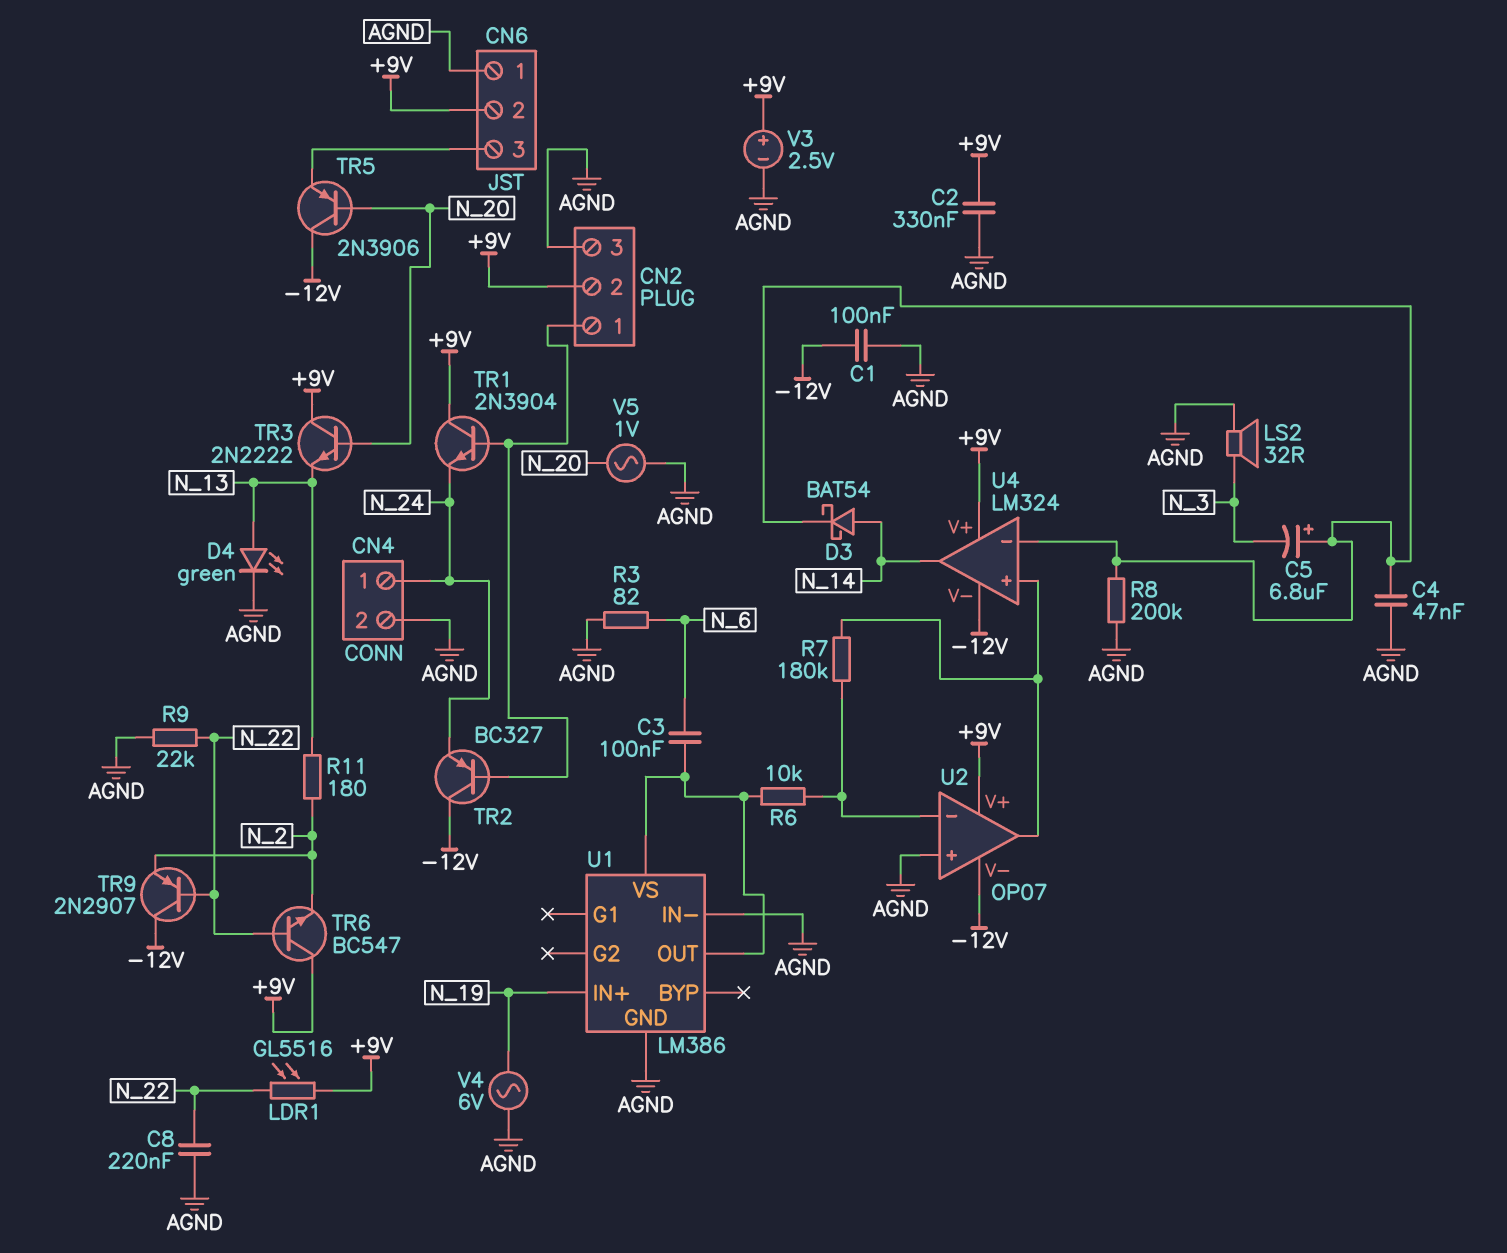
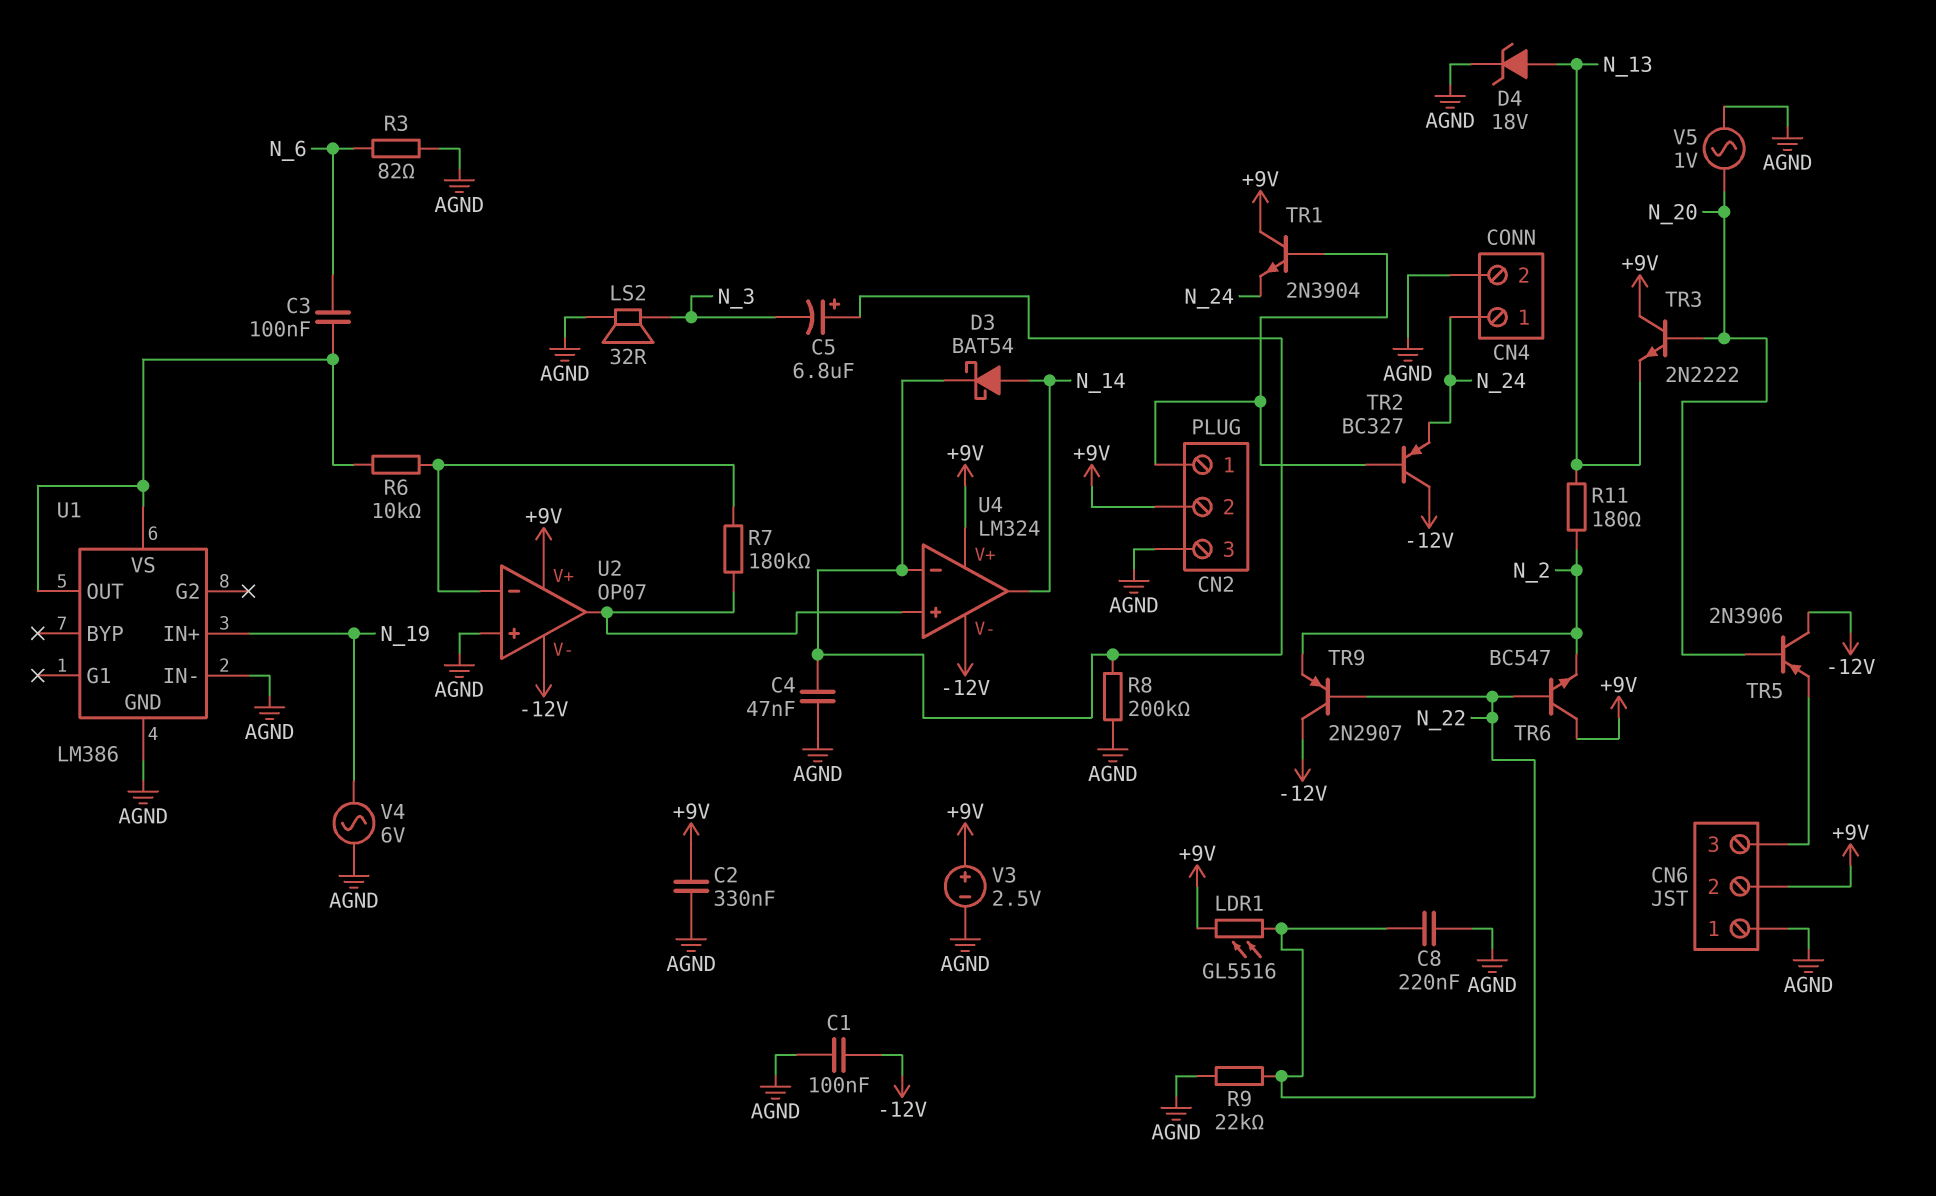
D4: LED green (A N_13, K AGND) -> zener 18V (A N_13, K AGND)

